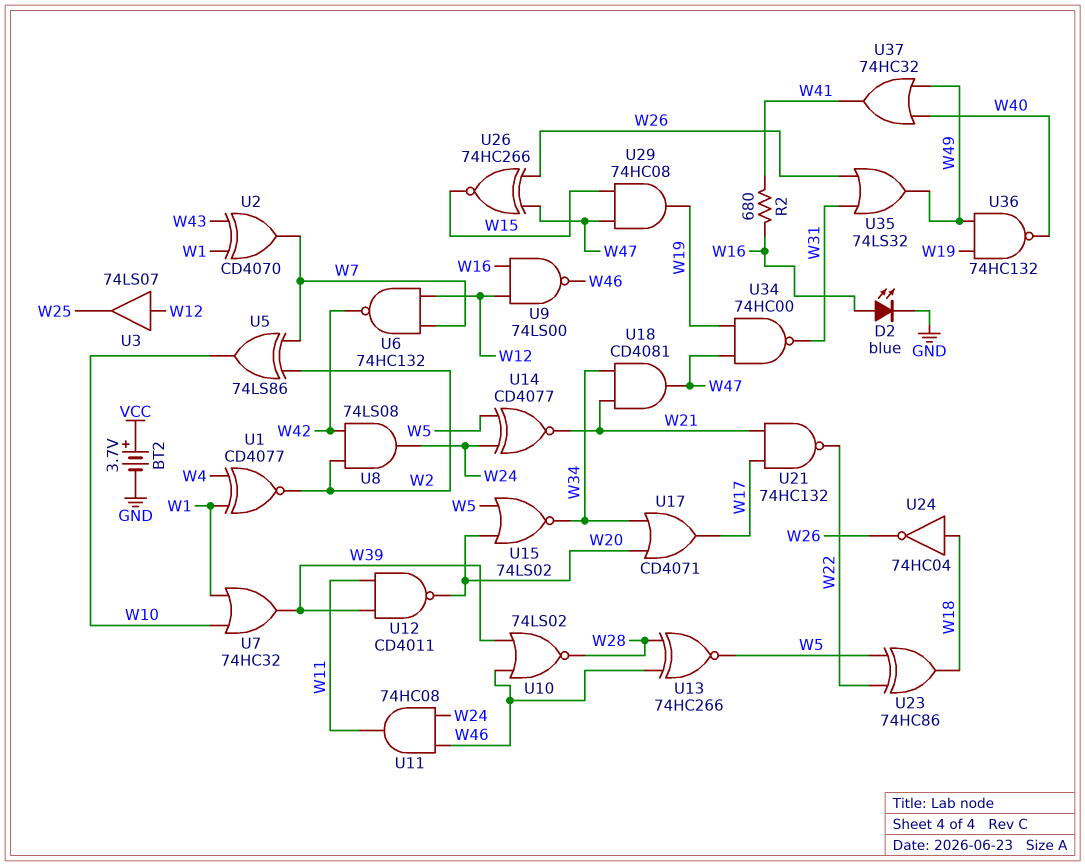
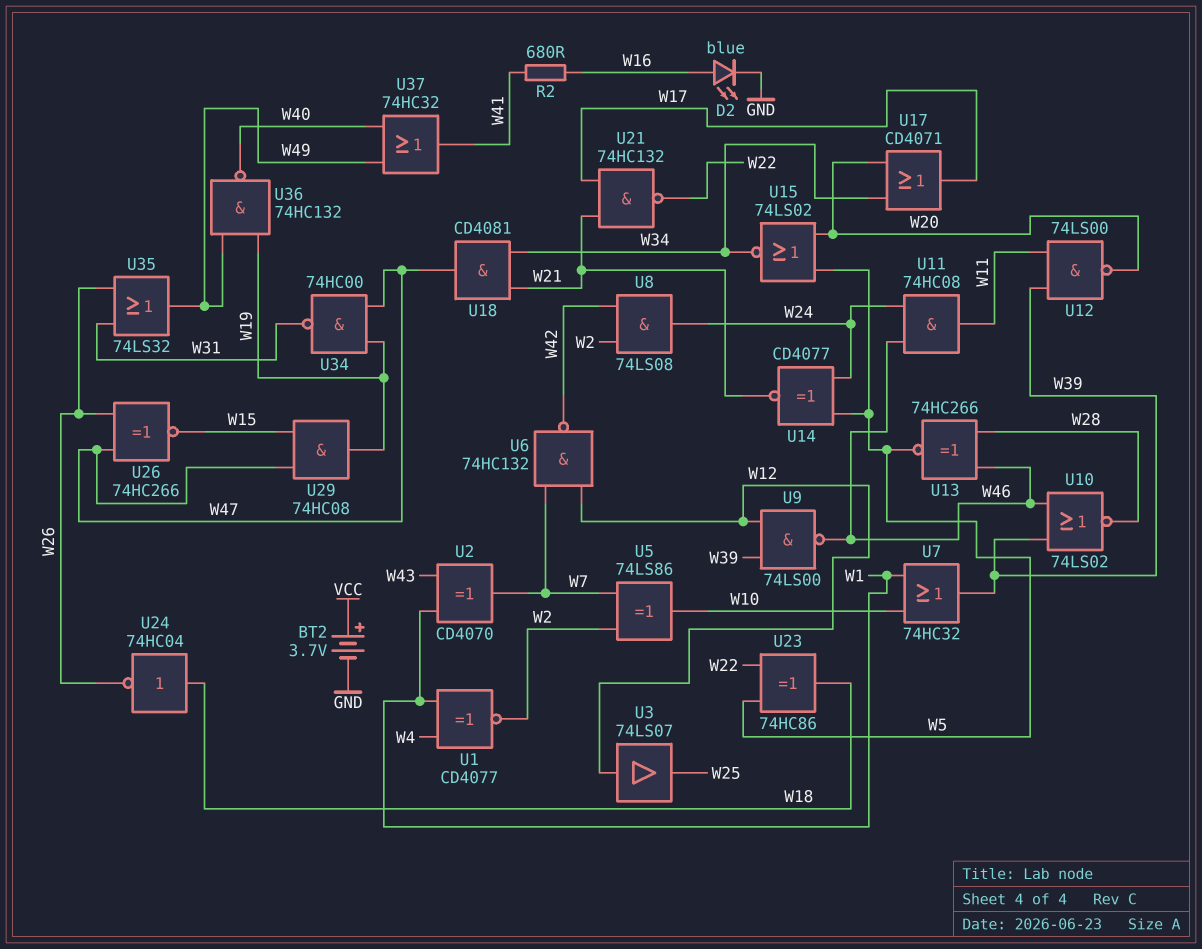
U9: NAND 74LS00 (in W12, in W16, out W46) -> NAND 74LS00 (in W12, in W39, out W46)
U12: NAND CD4011 (in W11, in W39, out W20) -> NAND 74LS00 (in W11, in W39, out W20)

